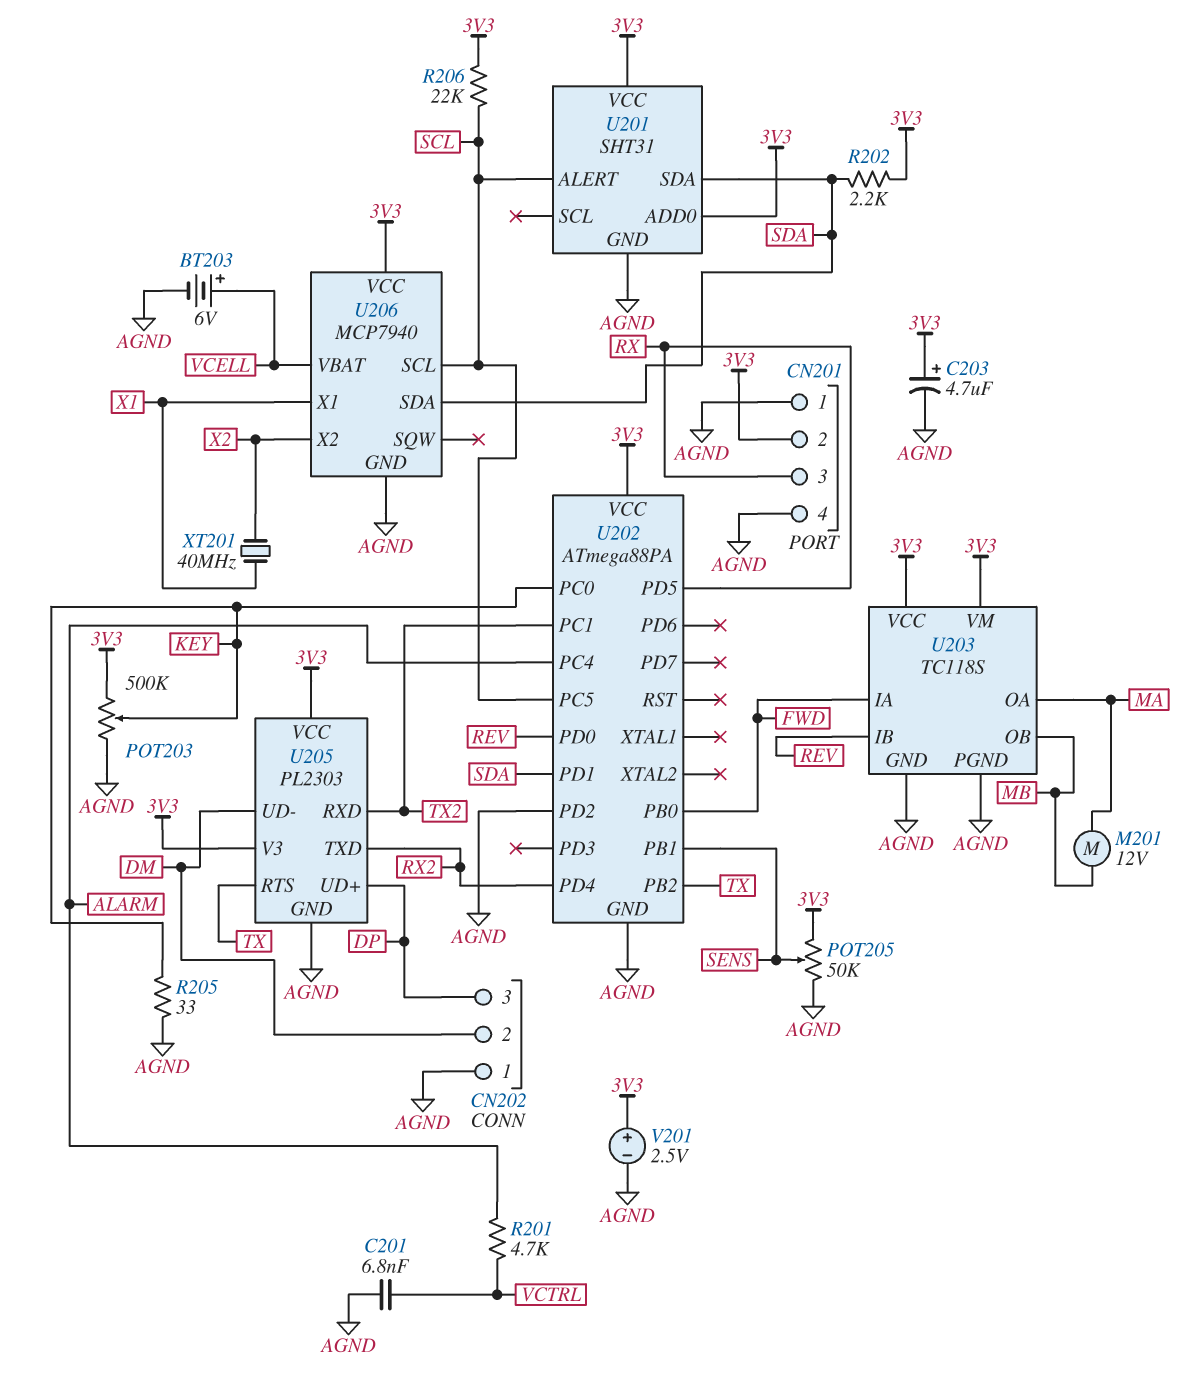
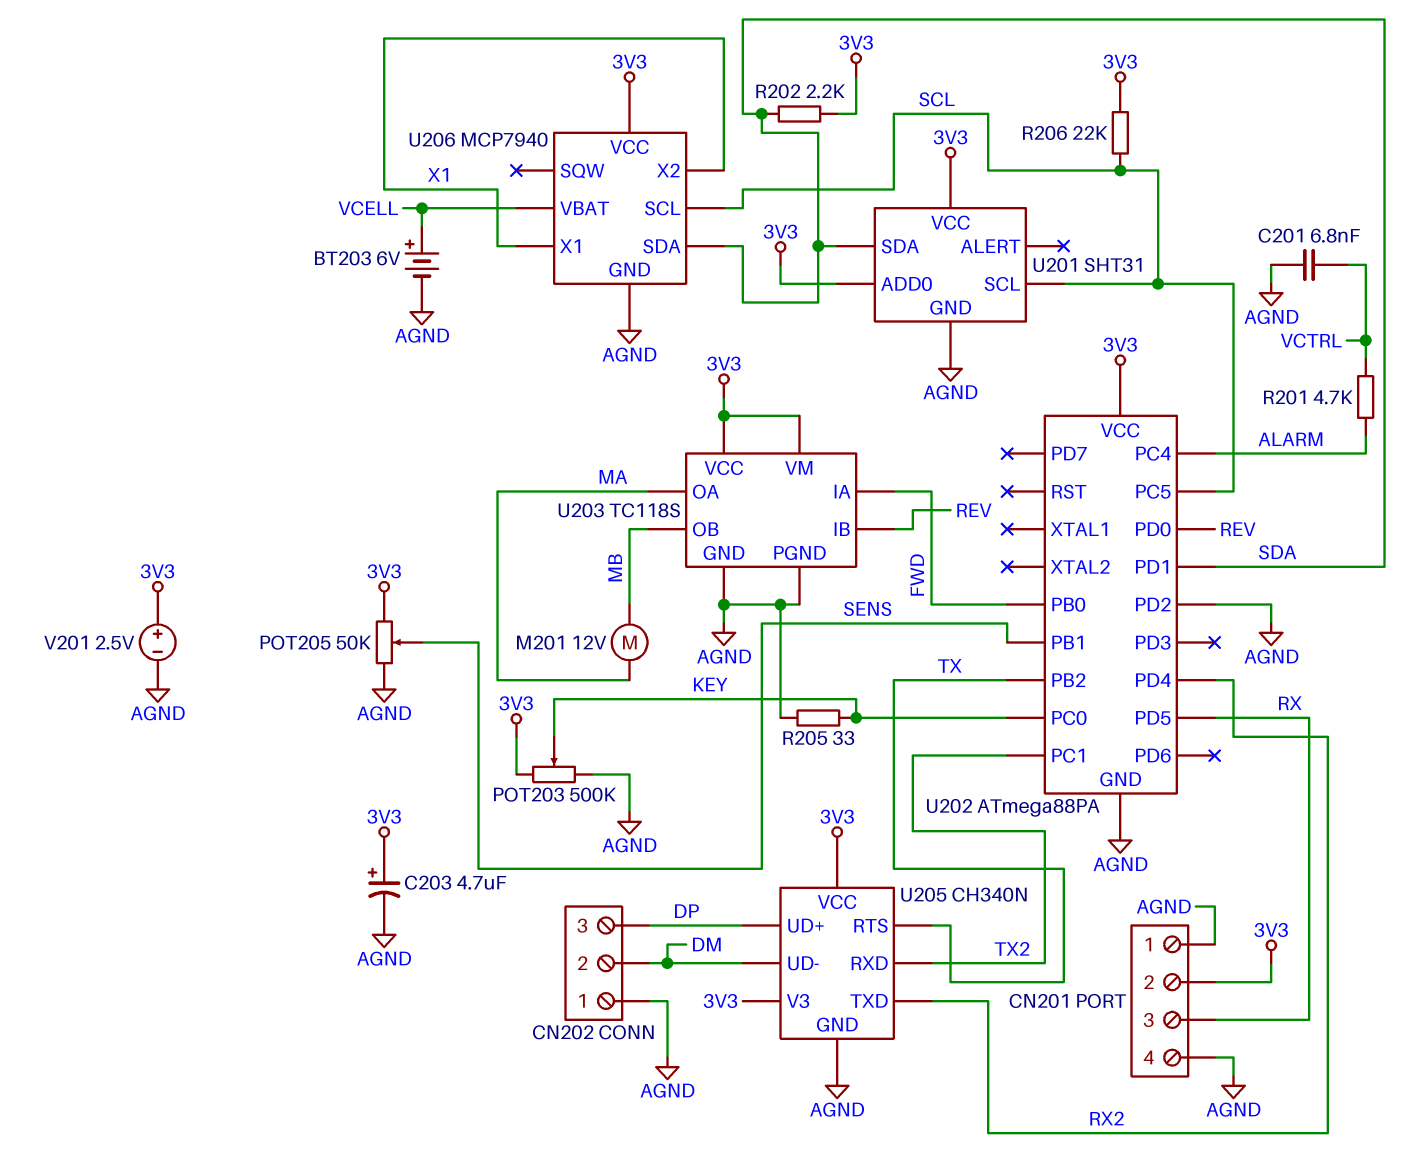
U201 pin ALERT: SCL -> none
U201 pin SCL: none -> SCL
U205: PL2303 -> CH340N
U206 pin X2: X2 -> X1
XT201: 40MHz (X1, X2) -> none

